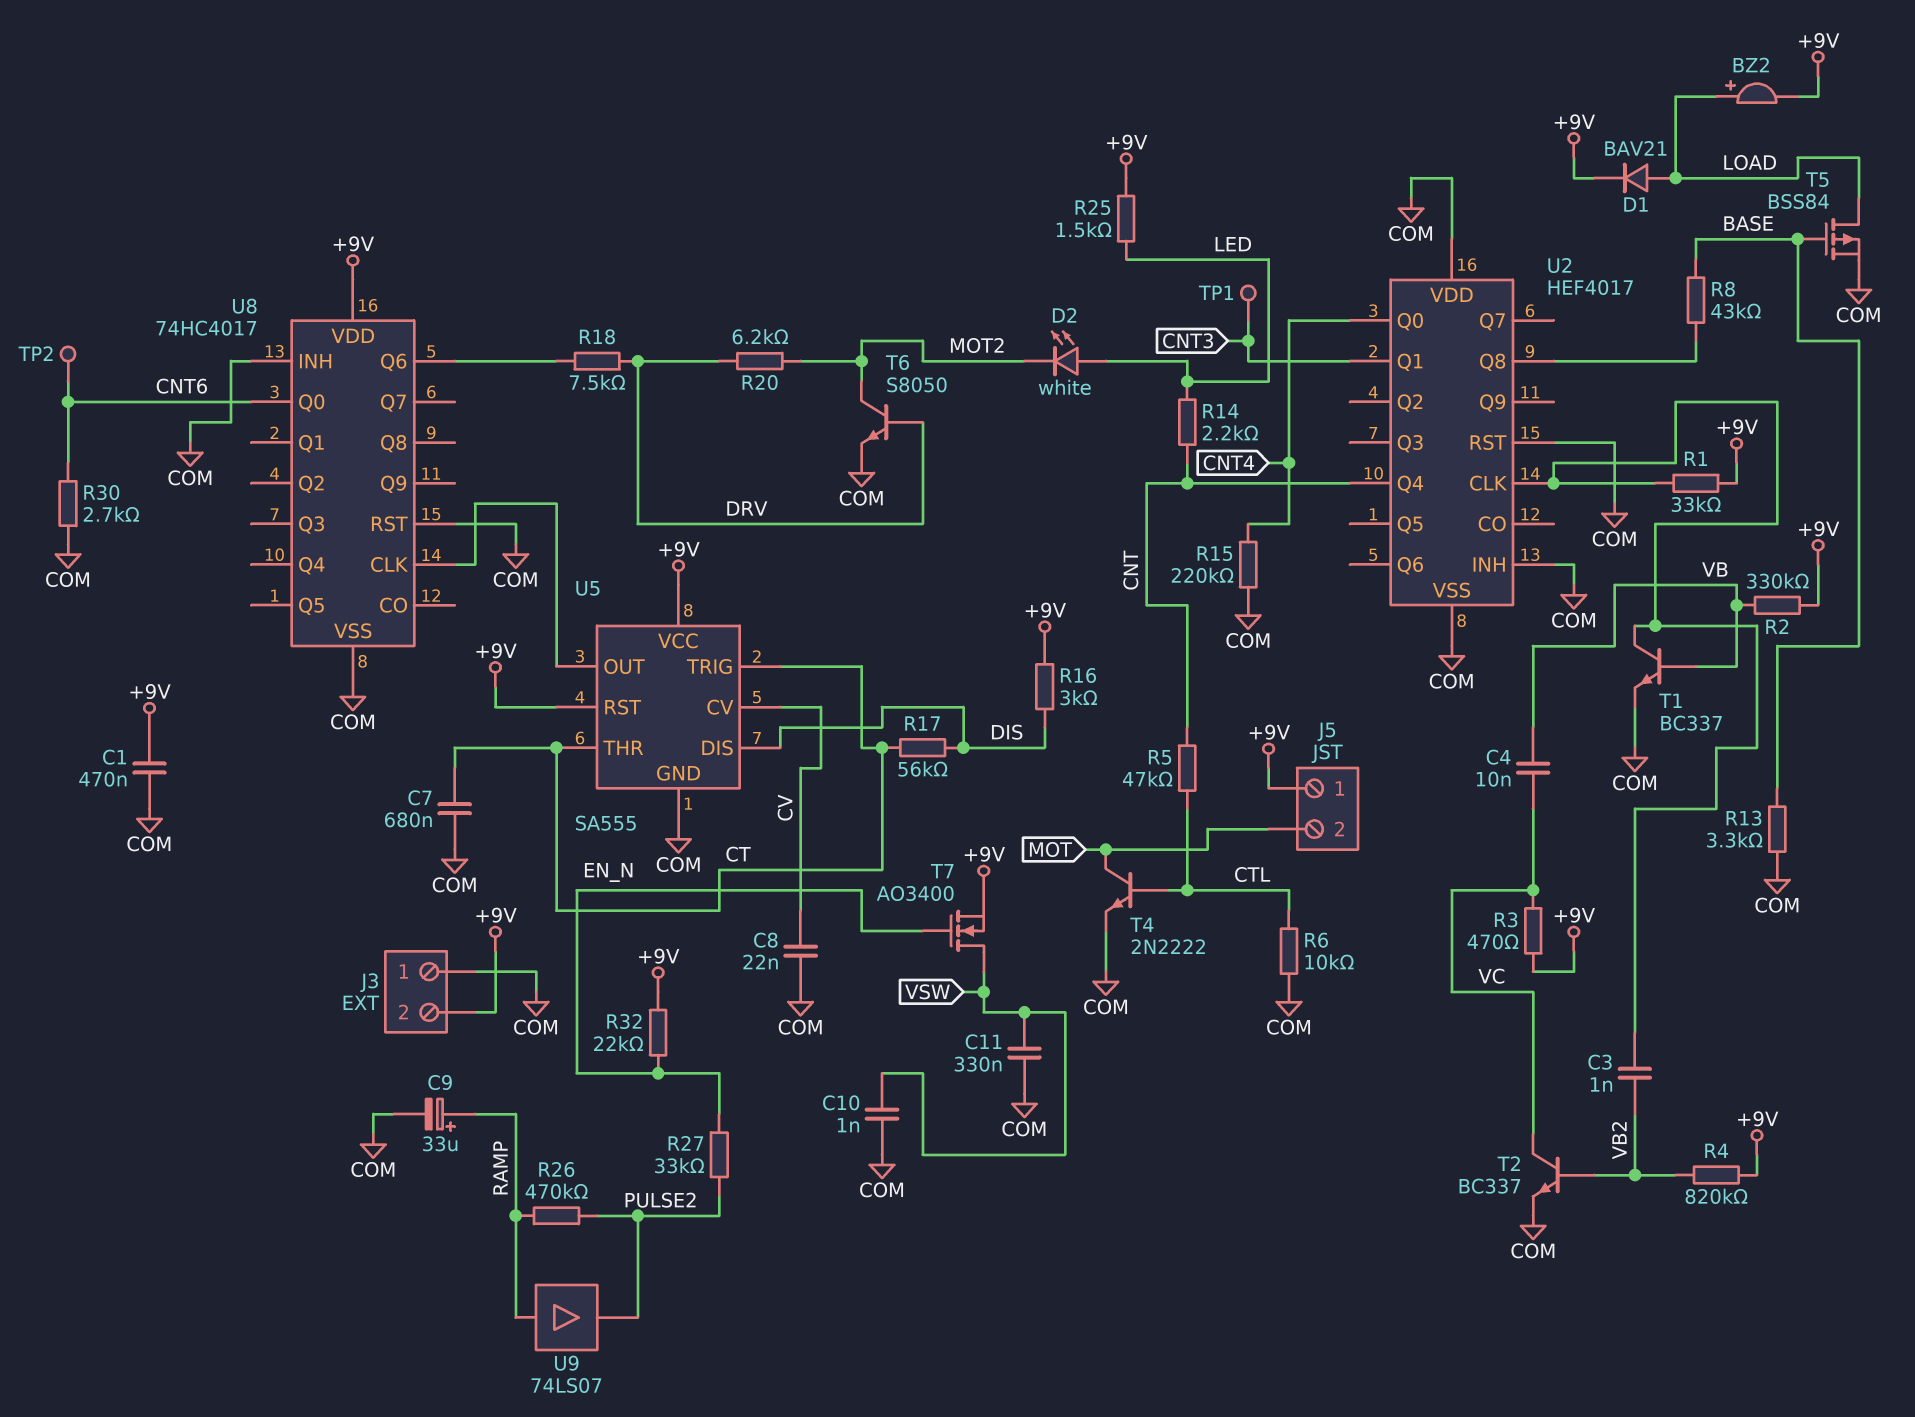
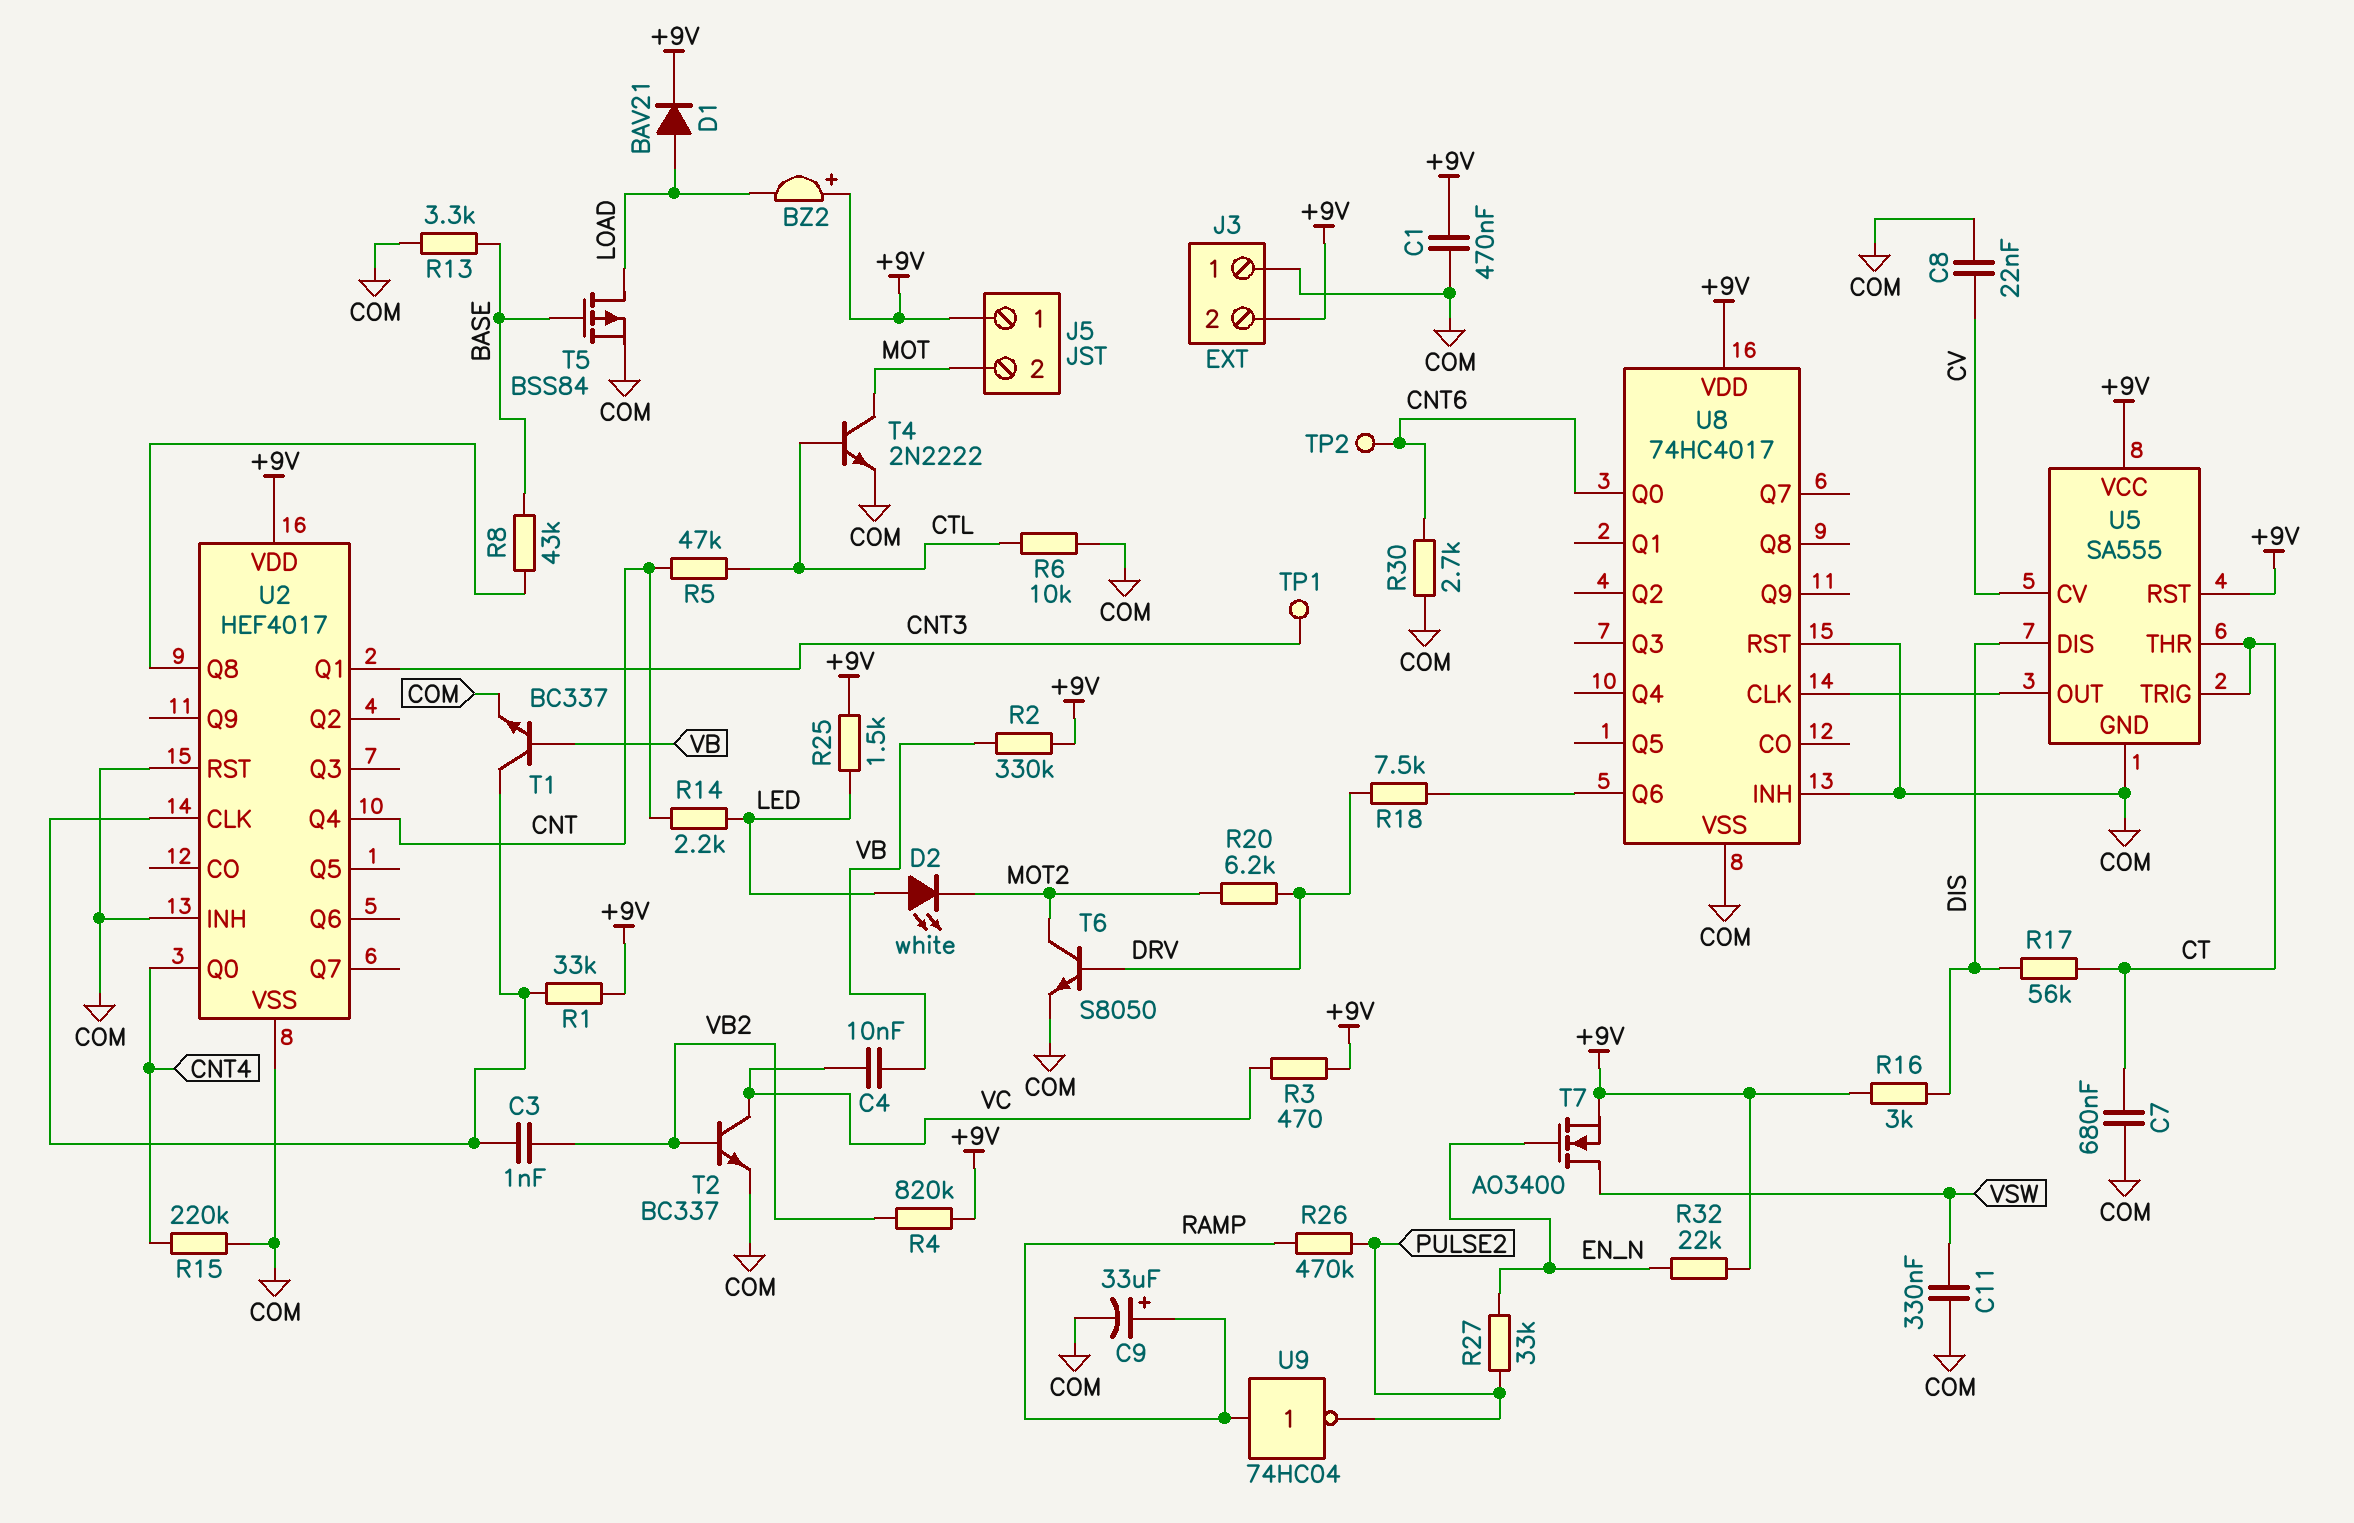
BZ2: buzzer (plus LOAD, minus +9V) -> buzzer (plus +9V, minus LOAD)
C10: 1nF (COM, VSW) -> none
U2 pin VDD: COM -> +9V
U9: buffer 74LS07 (in RAMP, out PULSE2) -> NOT 74HC04 (in RAMP, out PULSE2)

